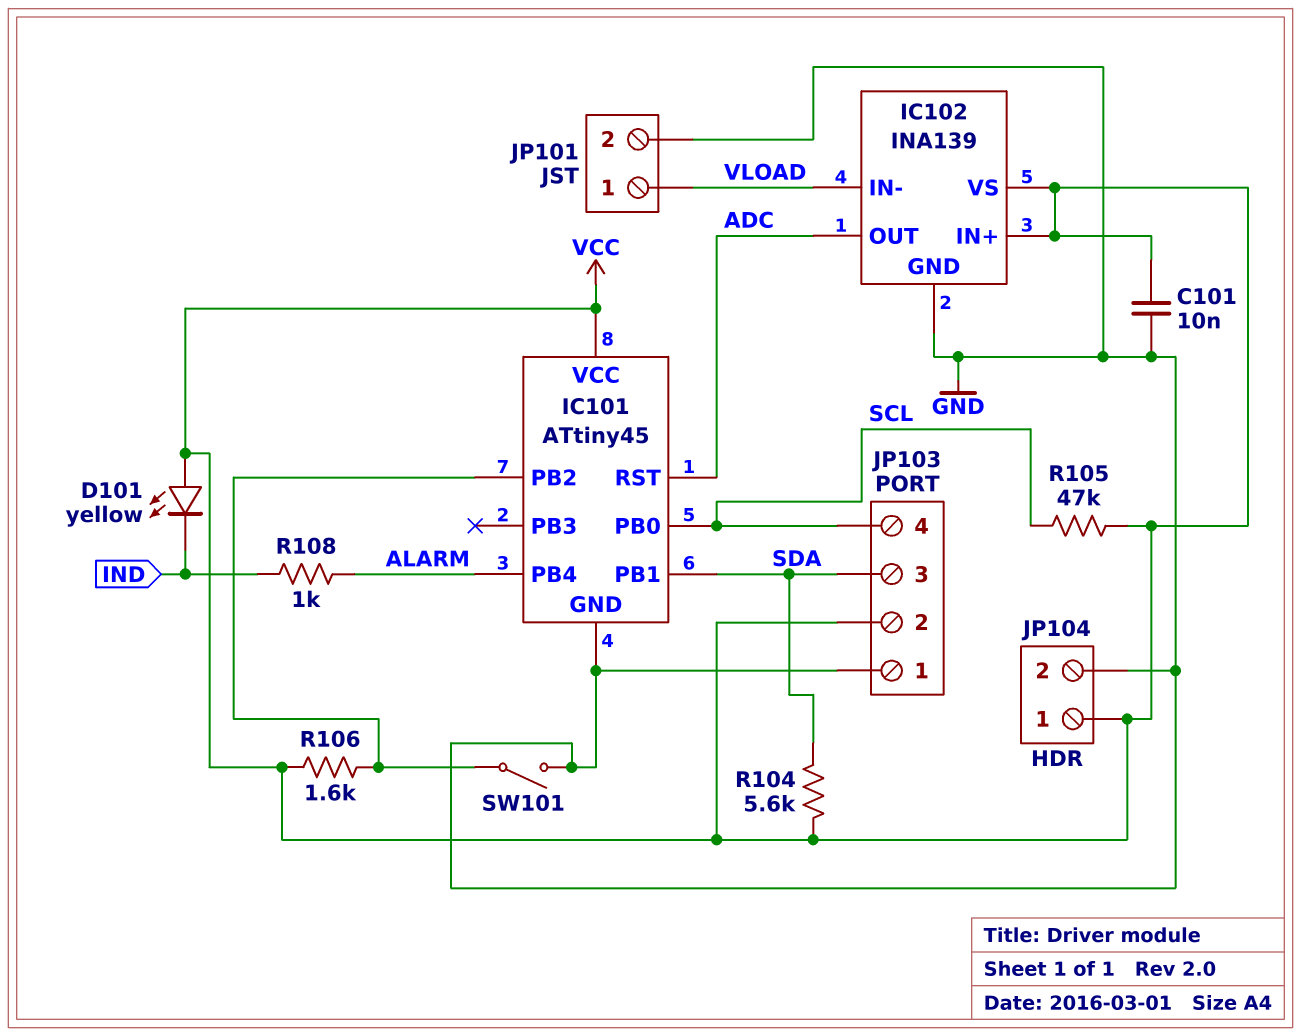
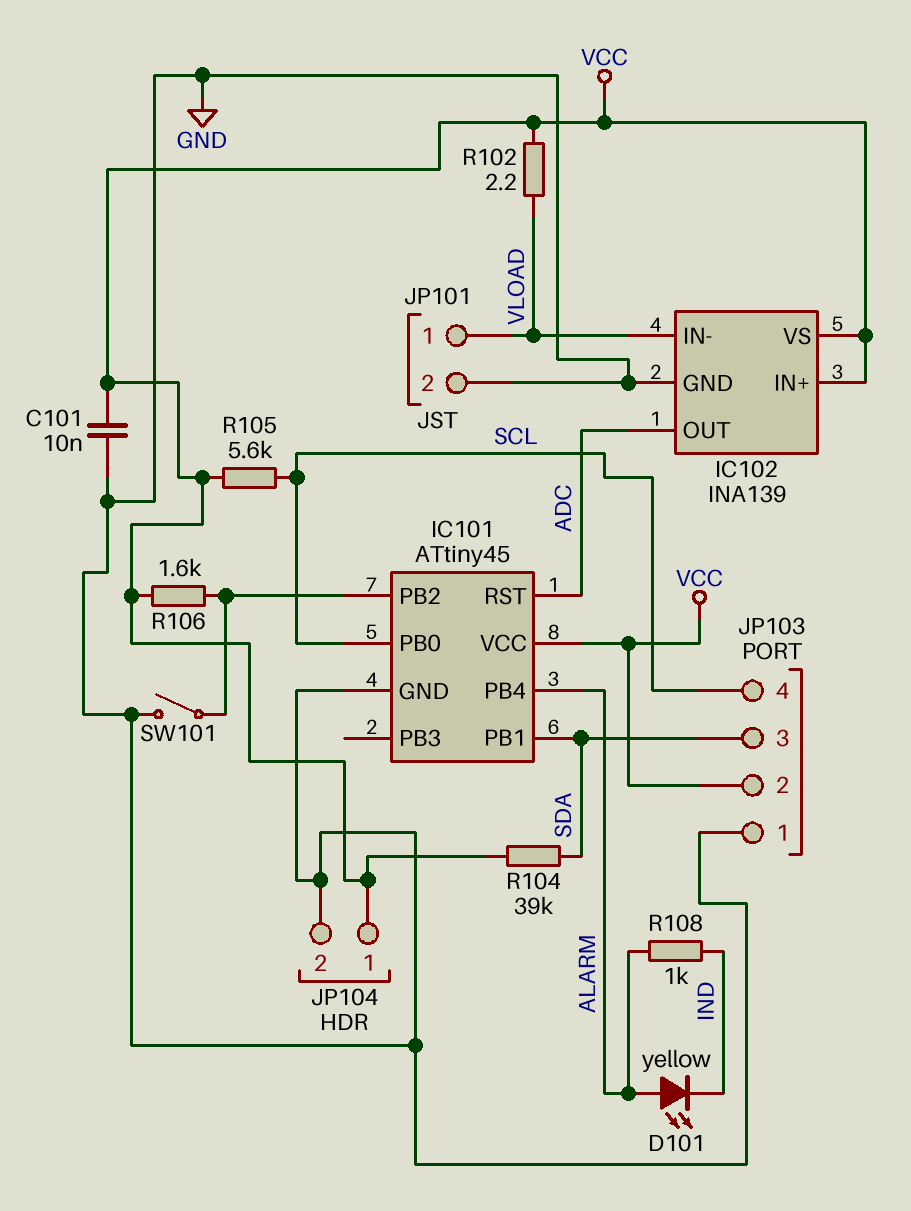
D101: LED yellow (A VCC, K IND) -> LED yellow (A ALARM, K IND)
R102: none -> 2.2 (VCC, VLOAD)
R104: 5.6k (SDA, VCC) -> 39k (SDA, VCC)
R105: 47k (SCL, VCC) -> 5.6k (SCL, VCC)

